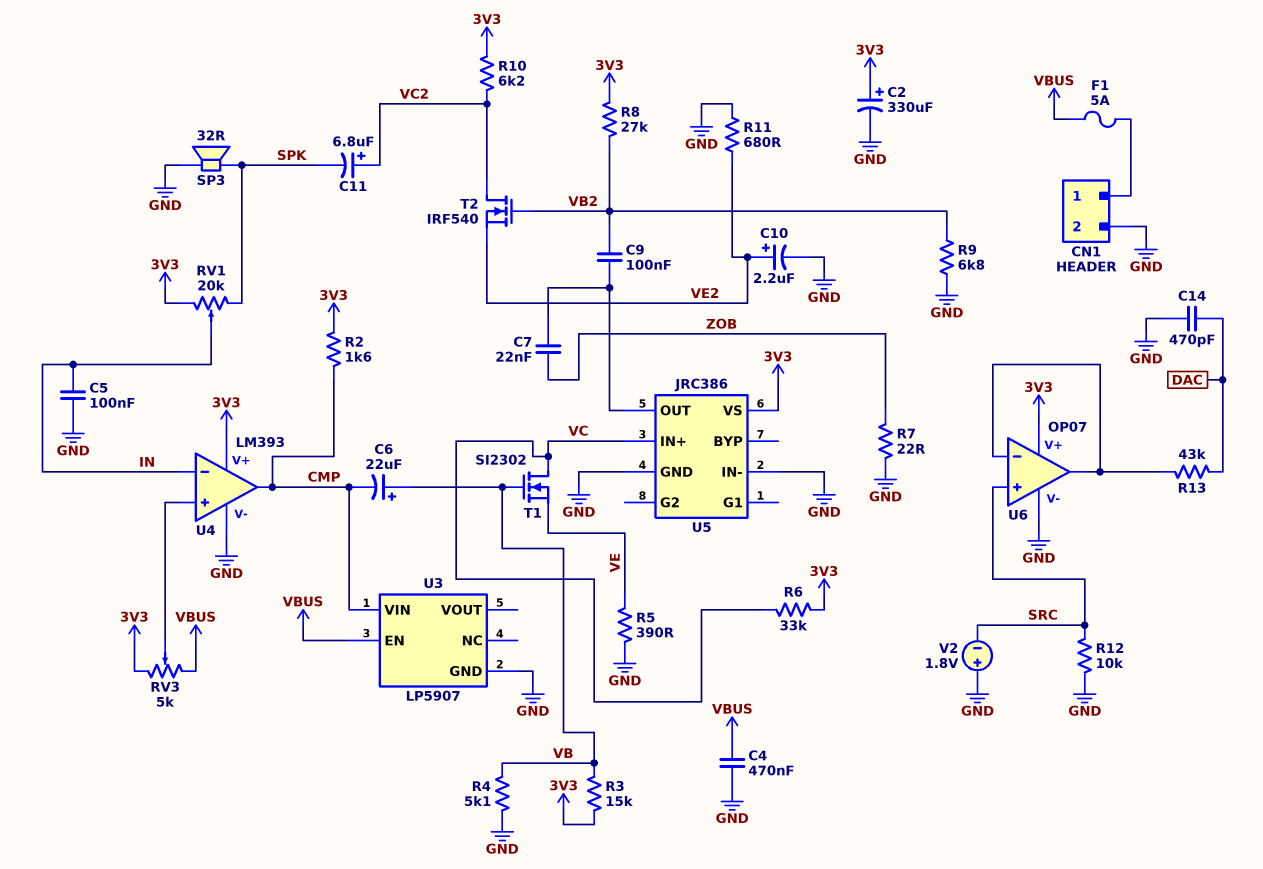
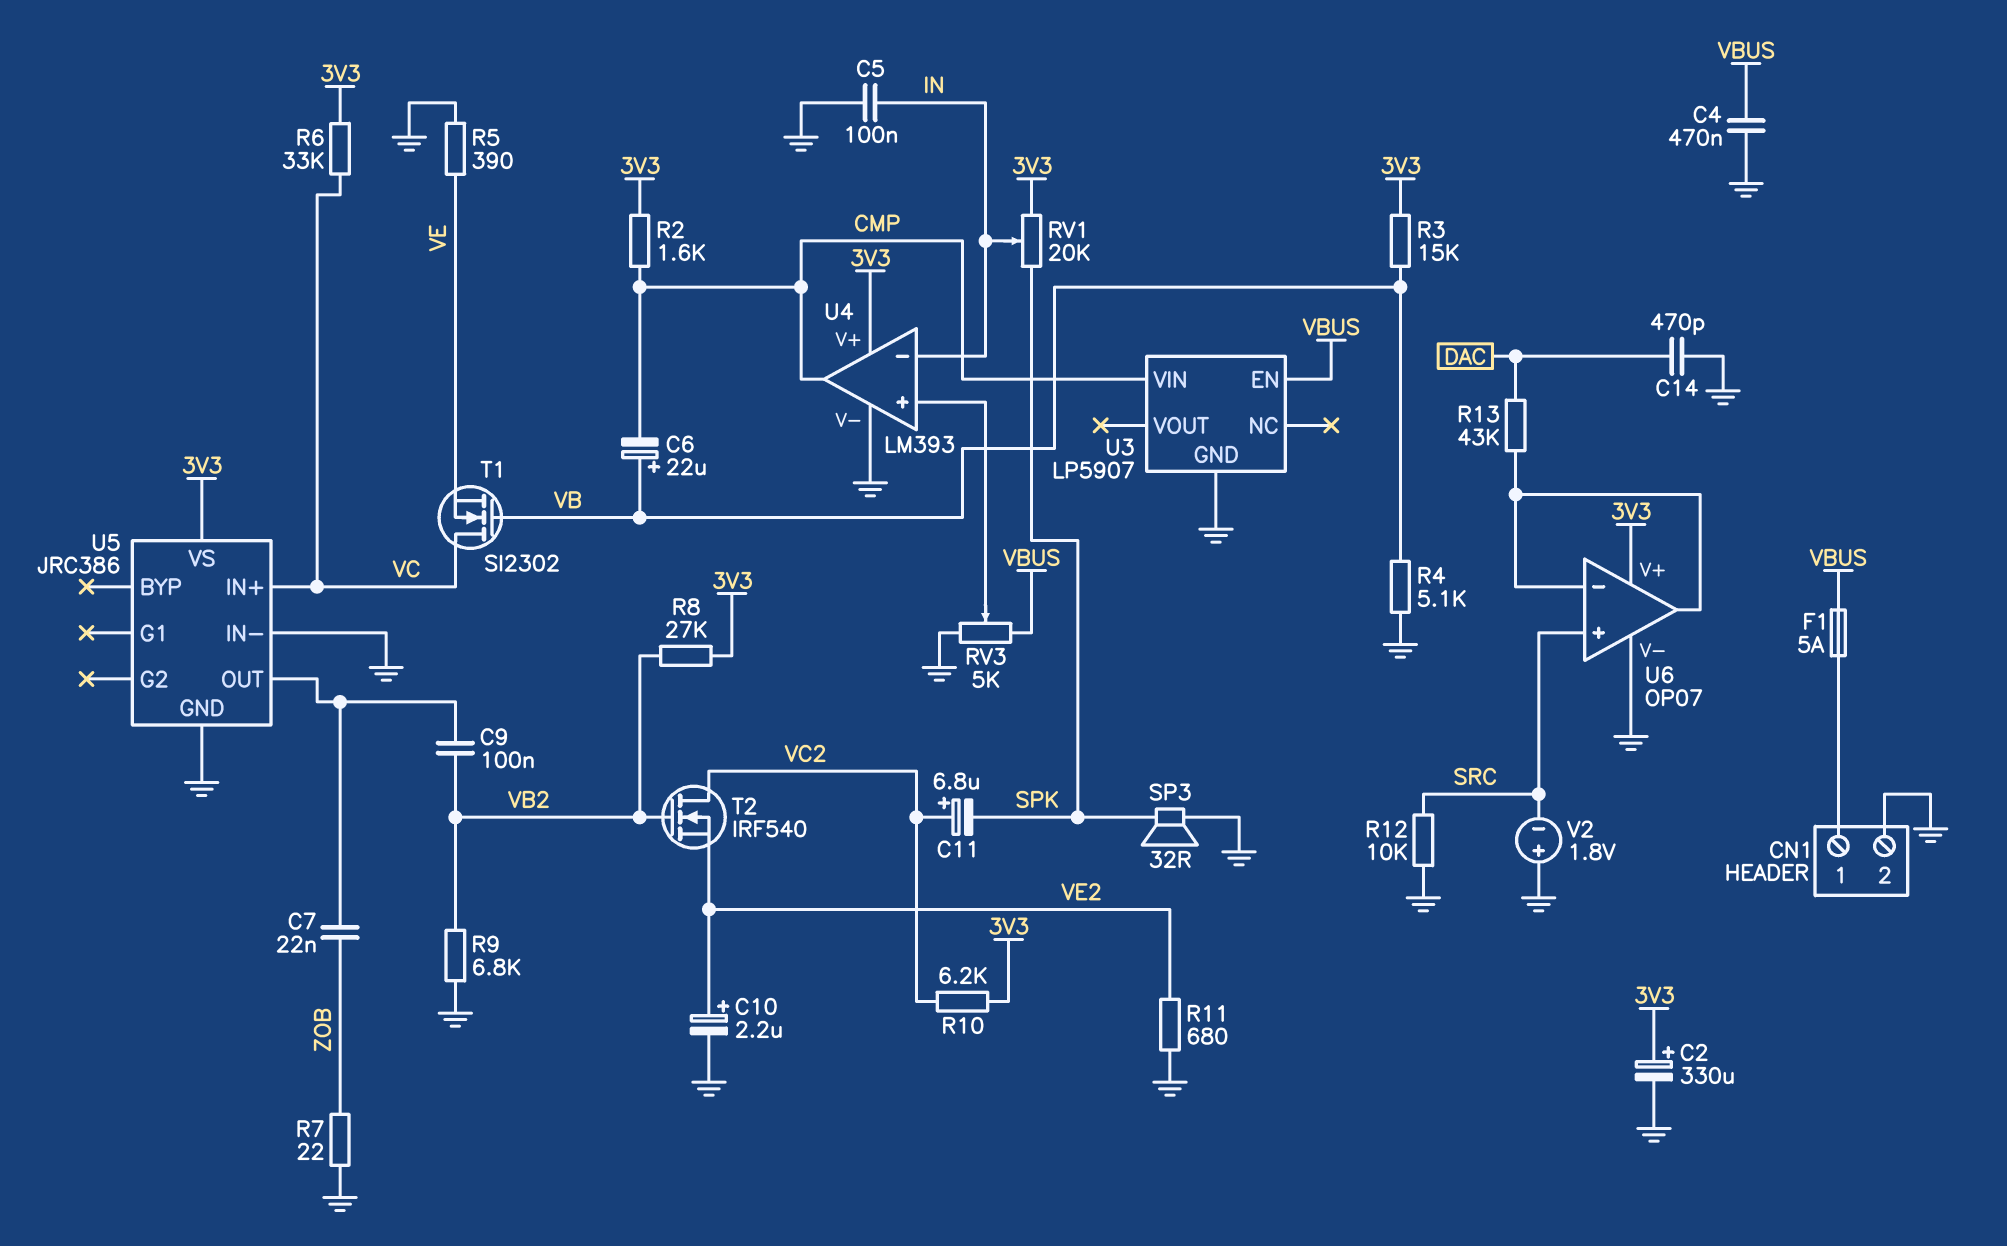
RV3: 5k (3V3, VBUS, wiper U4/in+) -> 5k (GND, VBUS, wiper U4/in+)

